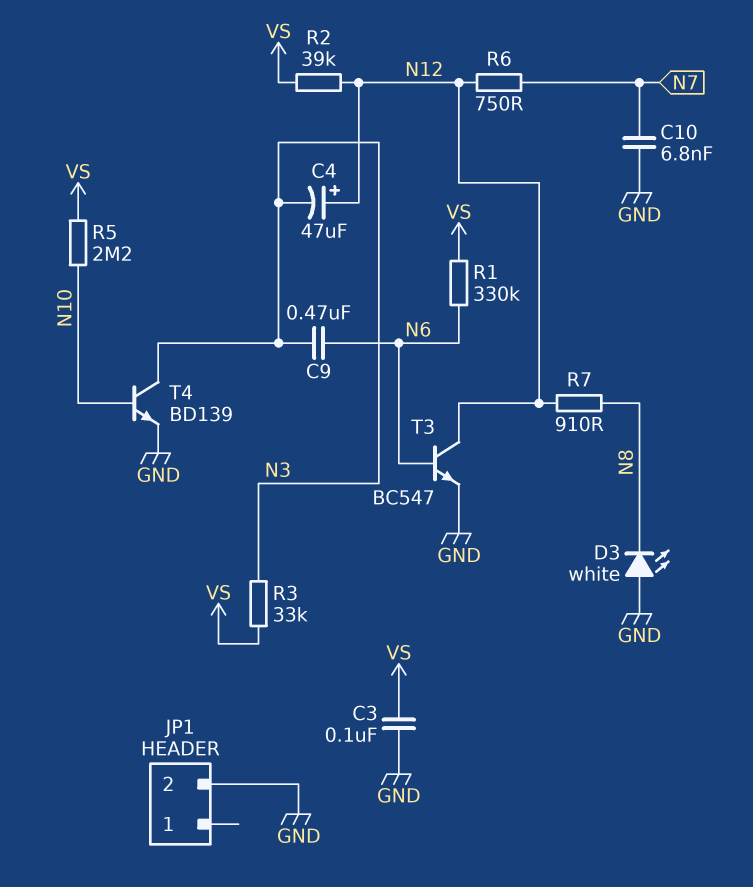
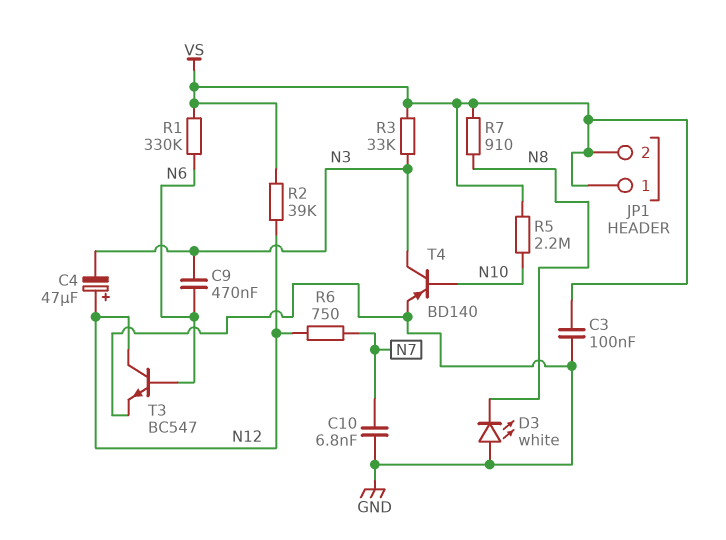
JP1 pin 1: none -> VS
JP1 pin 2: GND -> VS
R7: 910 (N8, N12) -> 910 (N8, VS)
T4: NPN BD139 (B N10, C N3, E GND) -> PNP BD140 (B N10, C N3, E GND)

